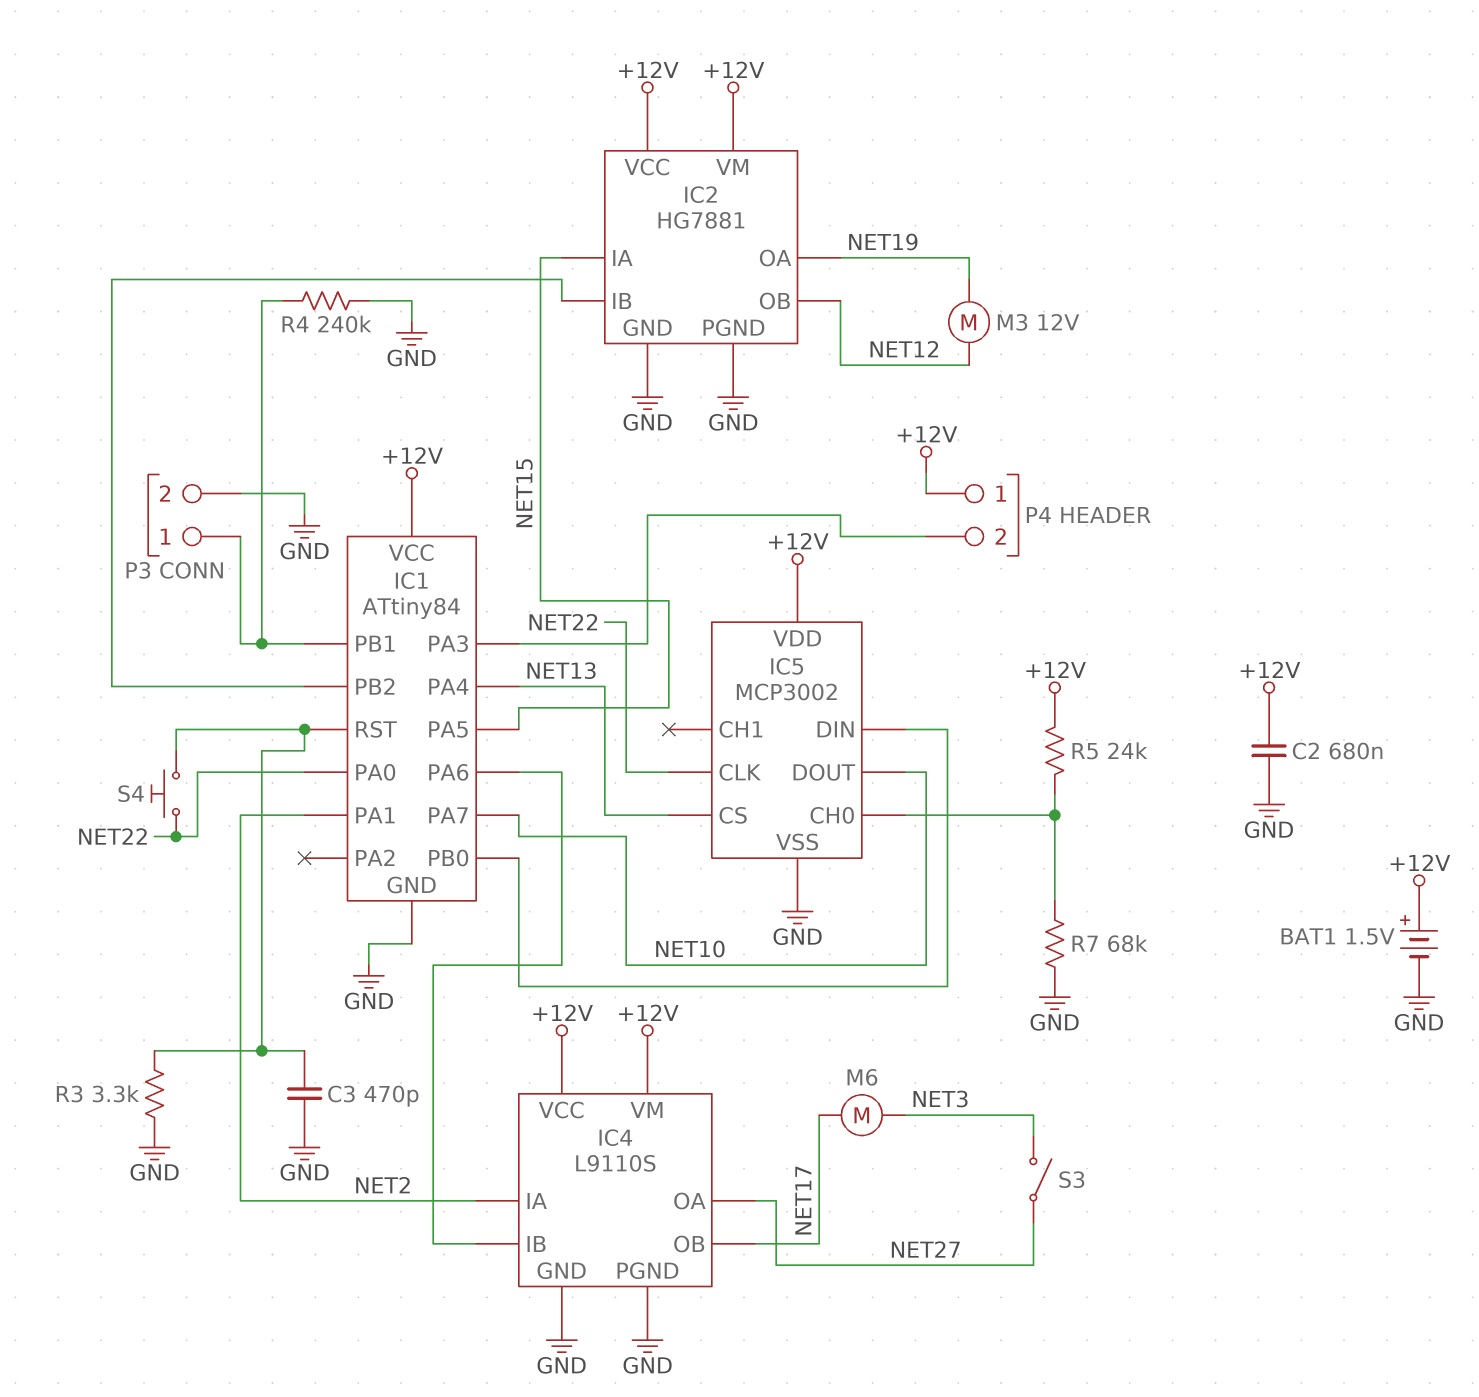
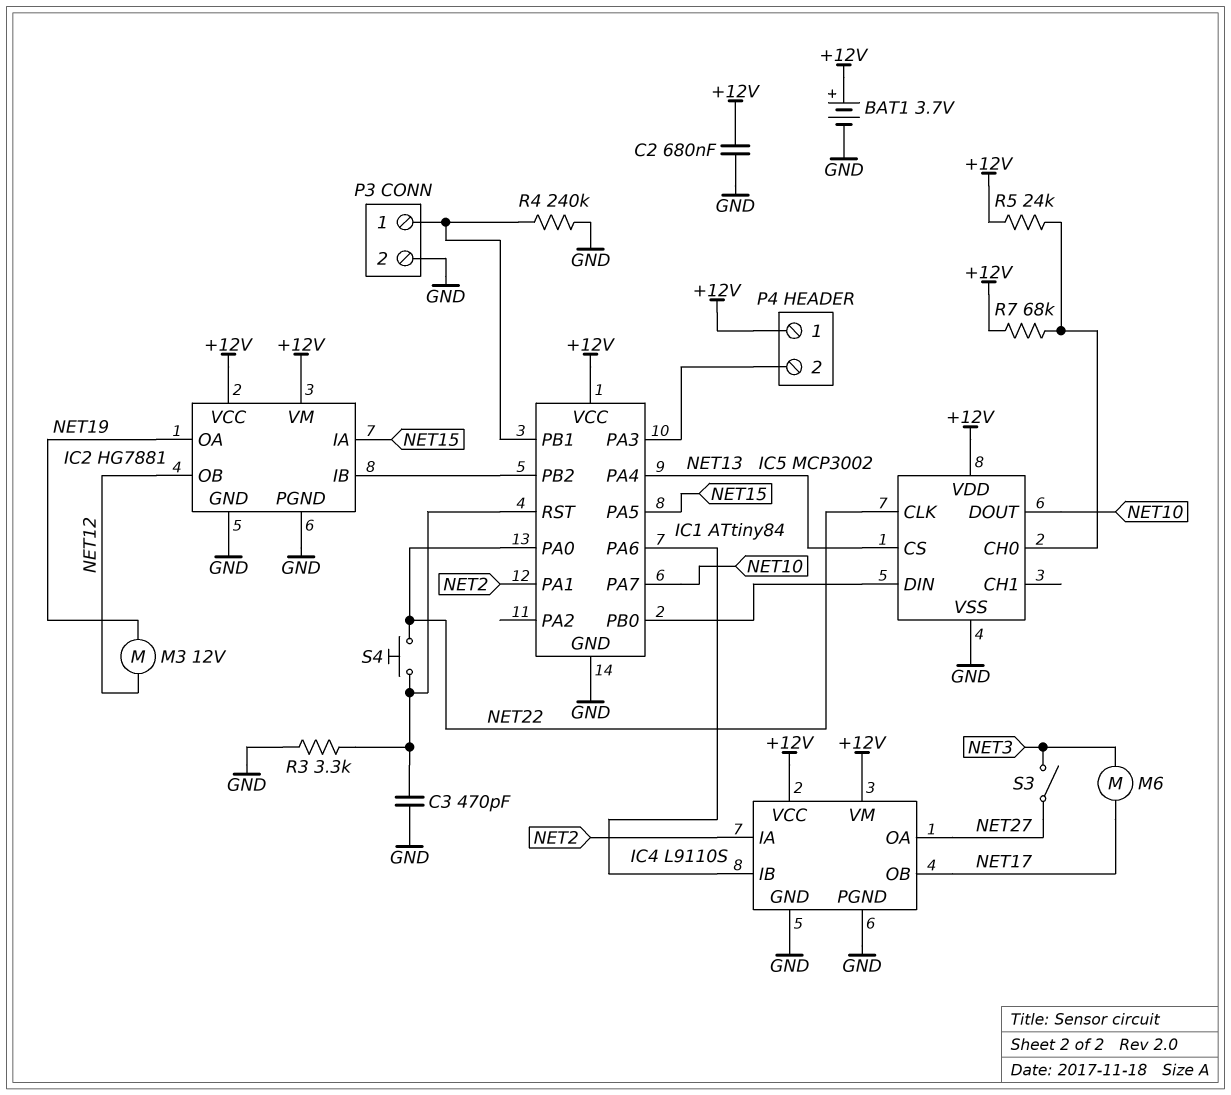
BAT1: 1.5V (plus +12V, minus GND) -> 3.7V (plus +12V, minus GND)
R7: 68k (GND, IC5/CH0) -> 68k (+12V, IC5/CH0)

